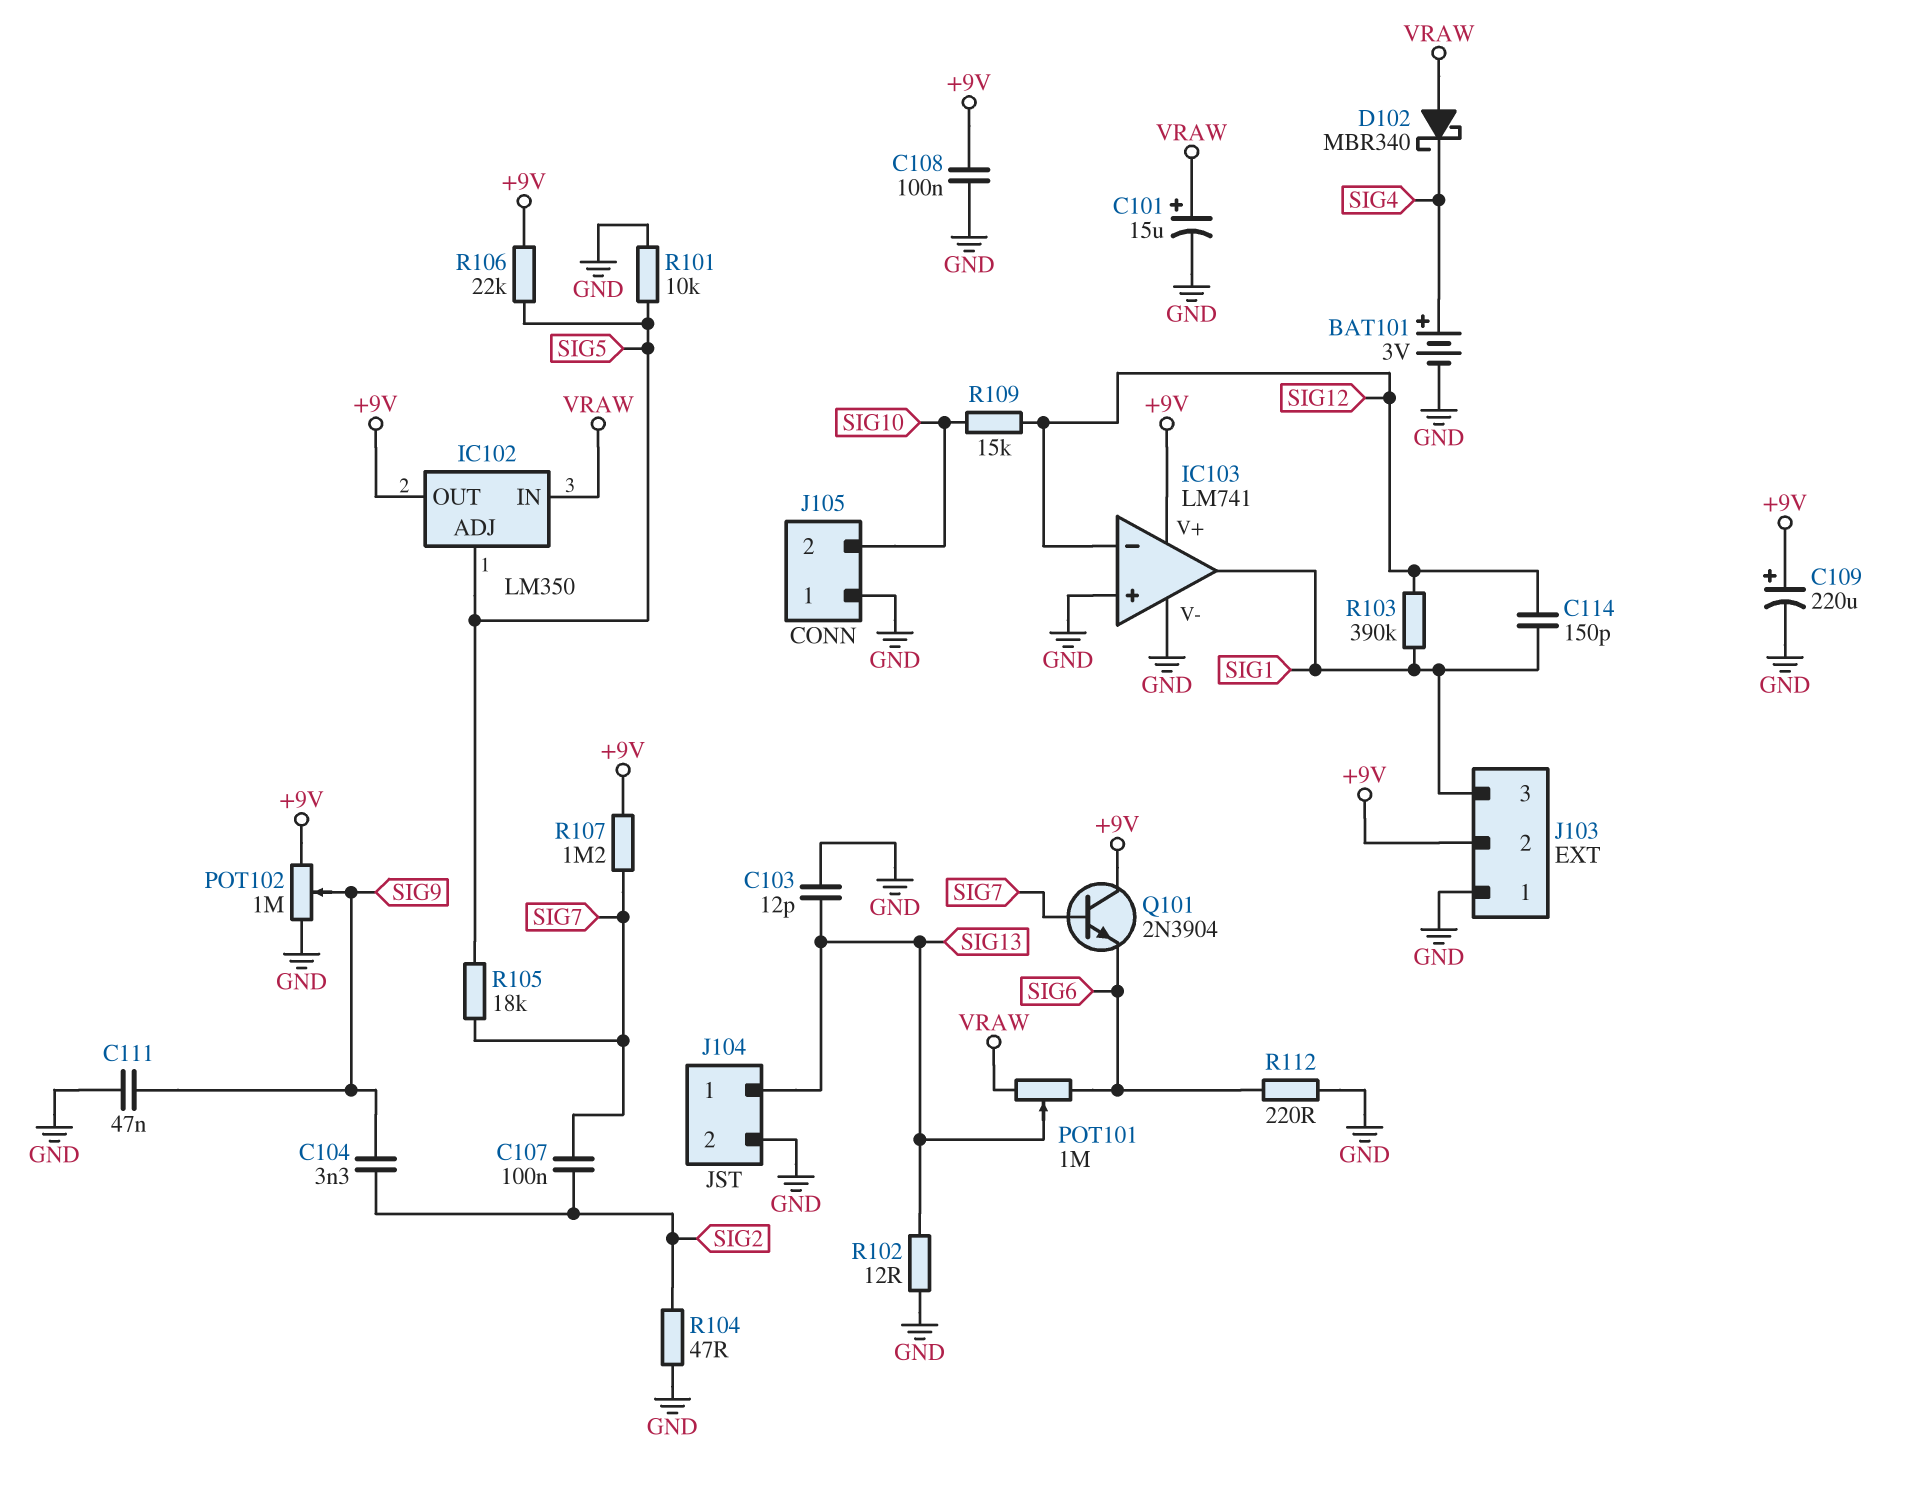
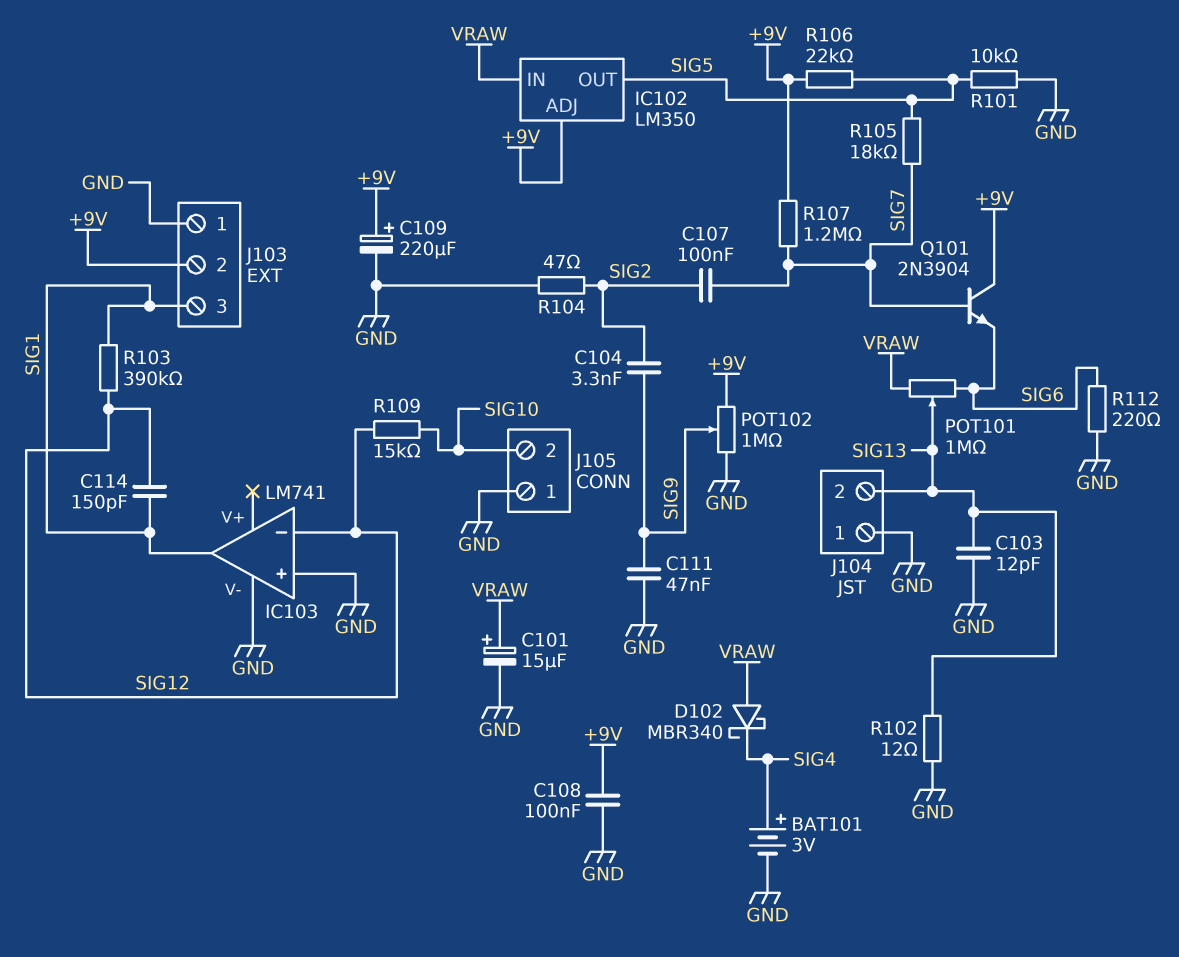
IC102 pin ADJ: SIG5 -> +9V
IC102 pin OUT: +9V -> SIG5
IC103 pin V+: +9V -> none
J104 pin 1: SIG13 -> GND
J104 pin 2: GND -> SIG13

